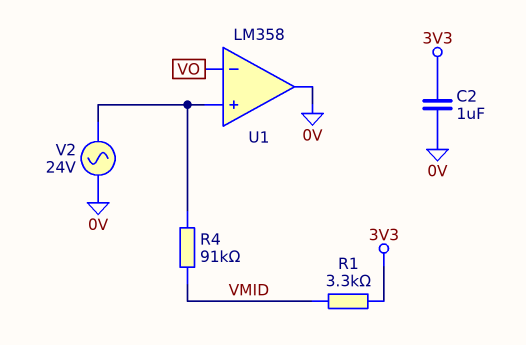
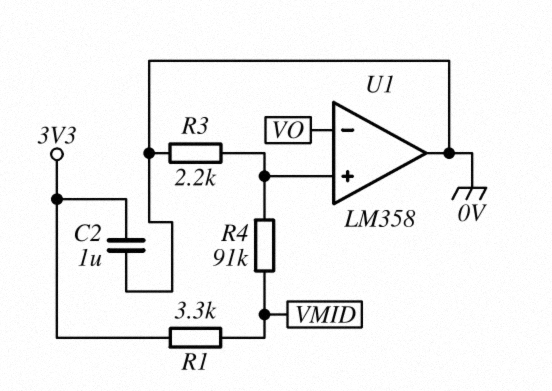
R3: none -> 2.2k (0V, U1/in+)
V2: AC 24V (0V, U1/in+) -> none

